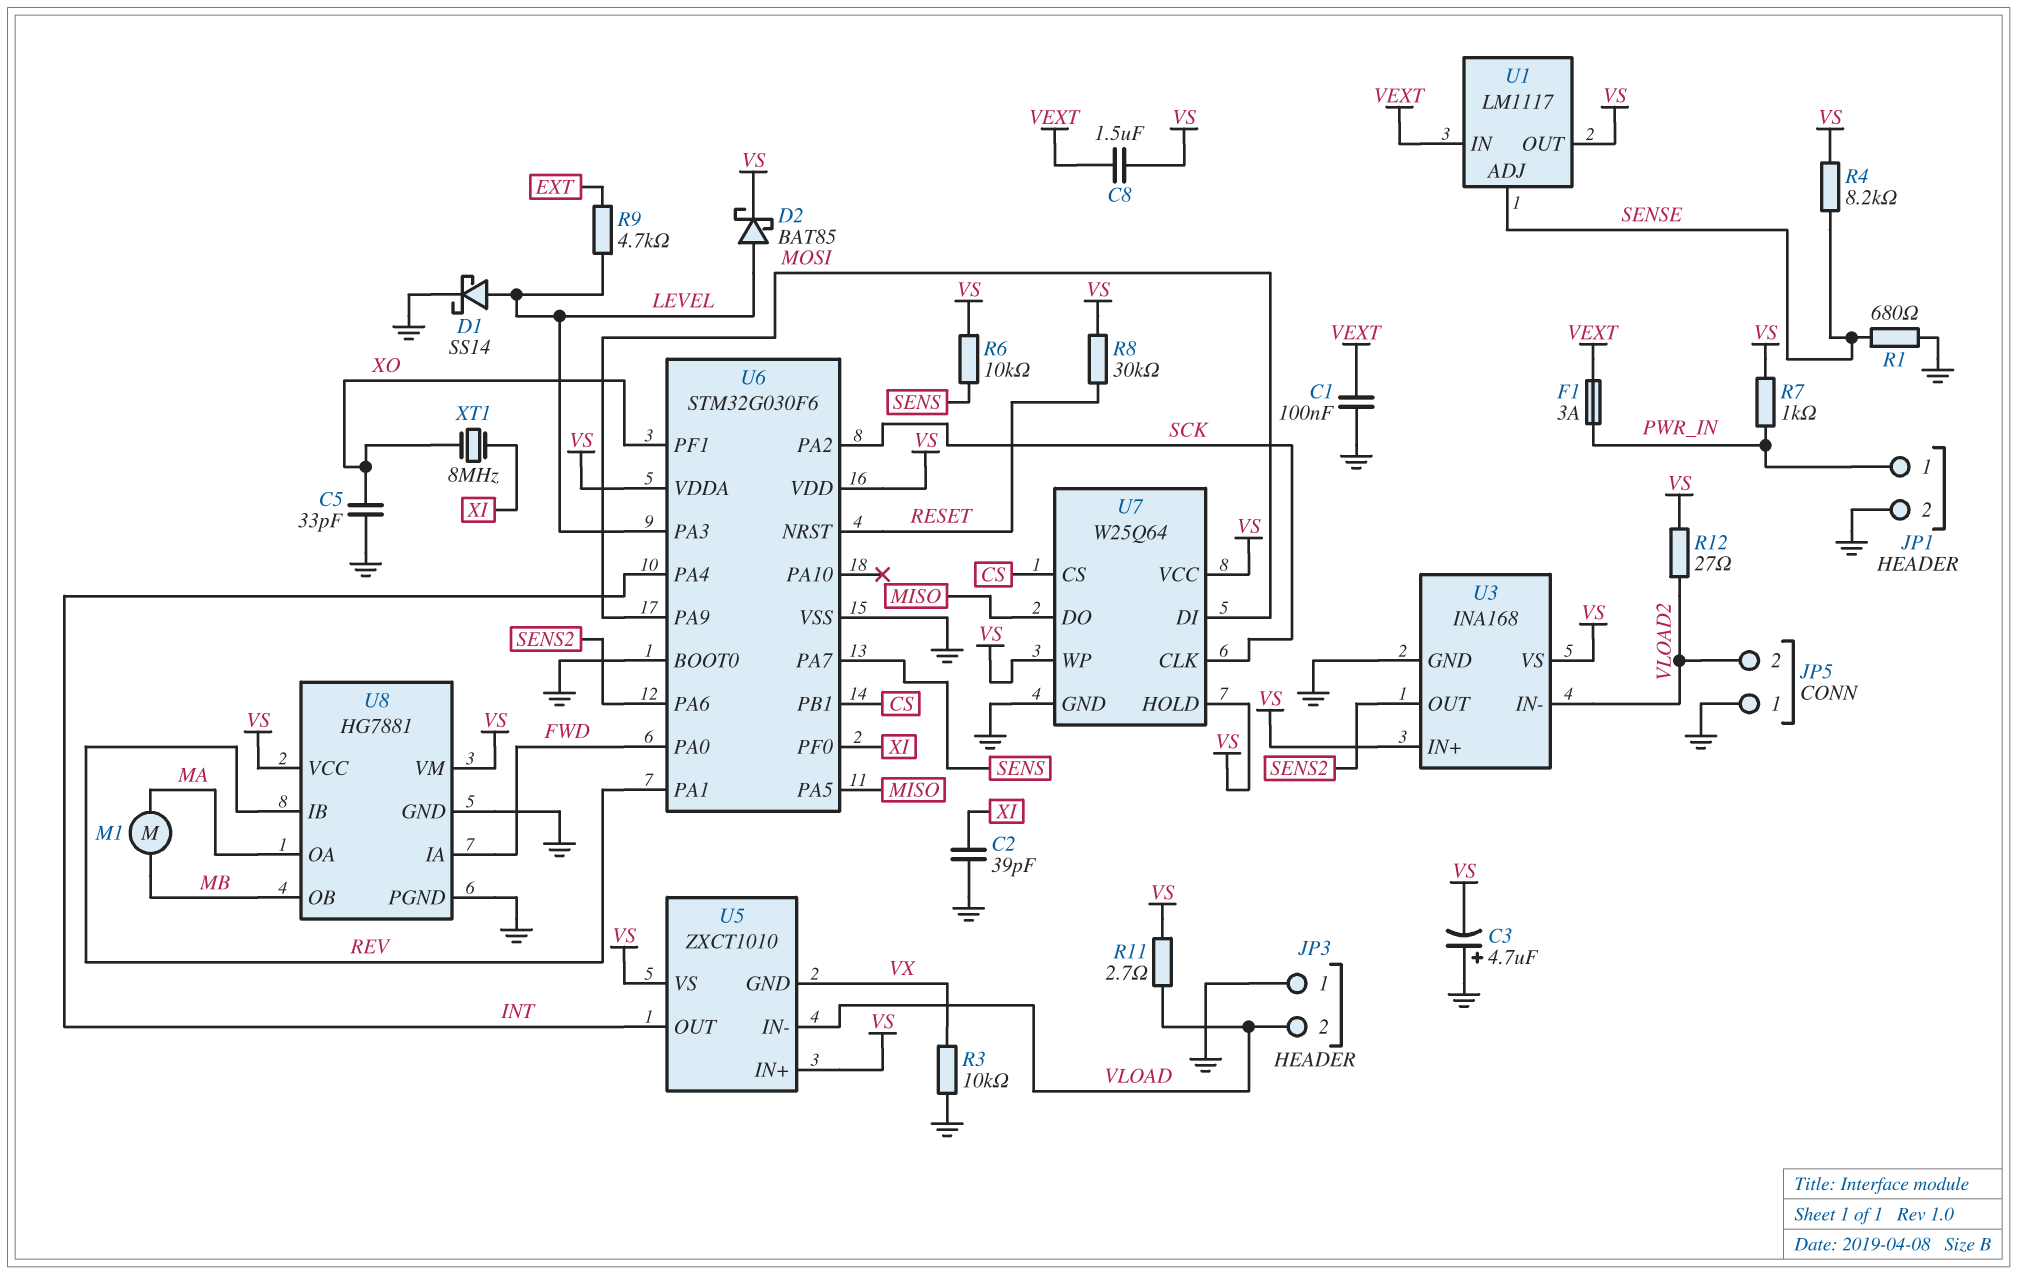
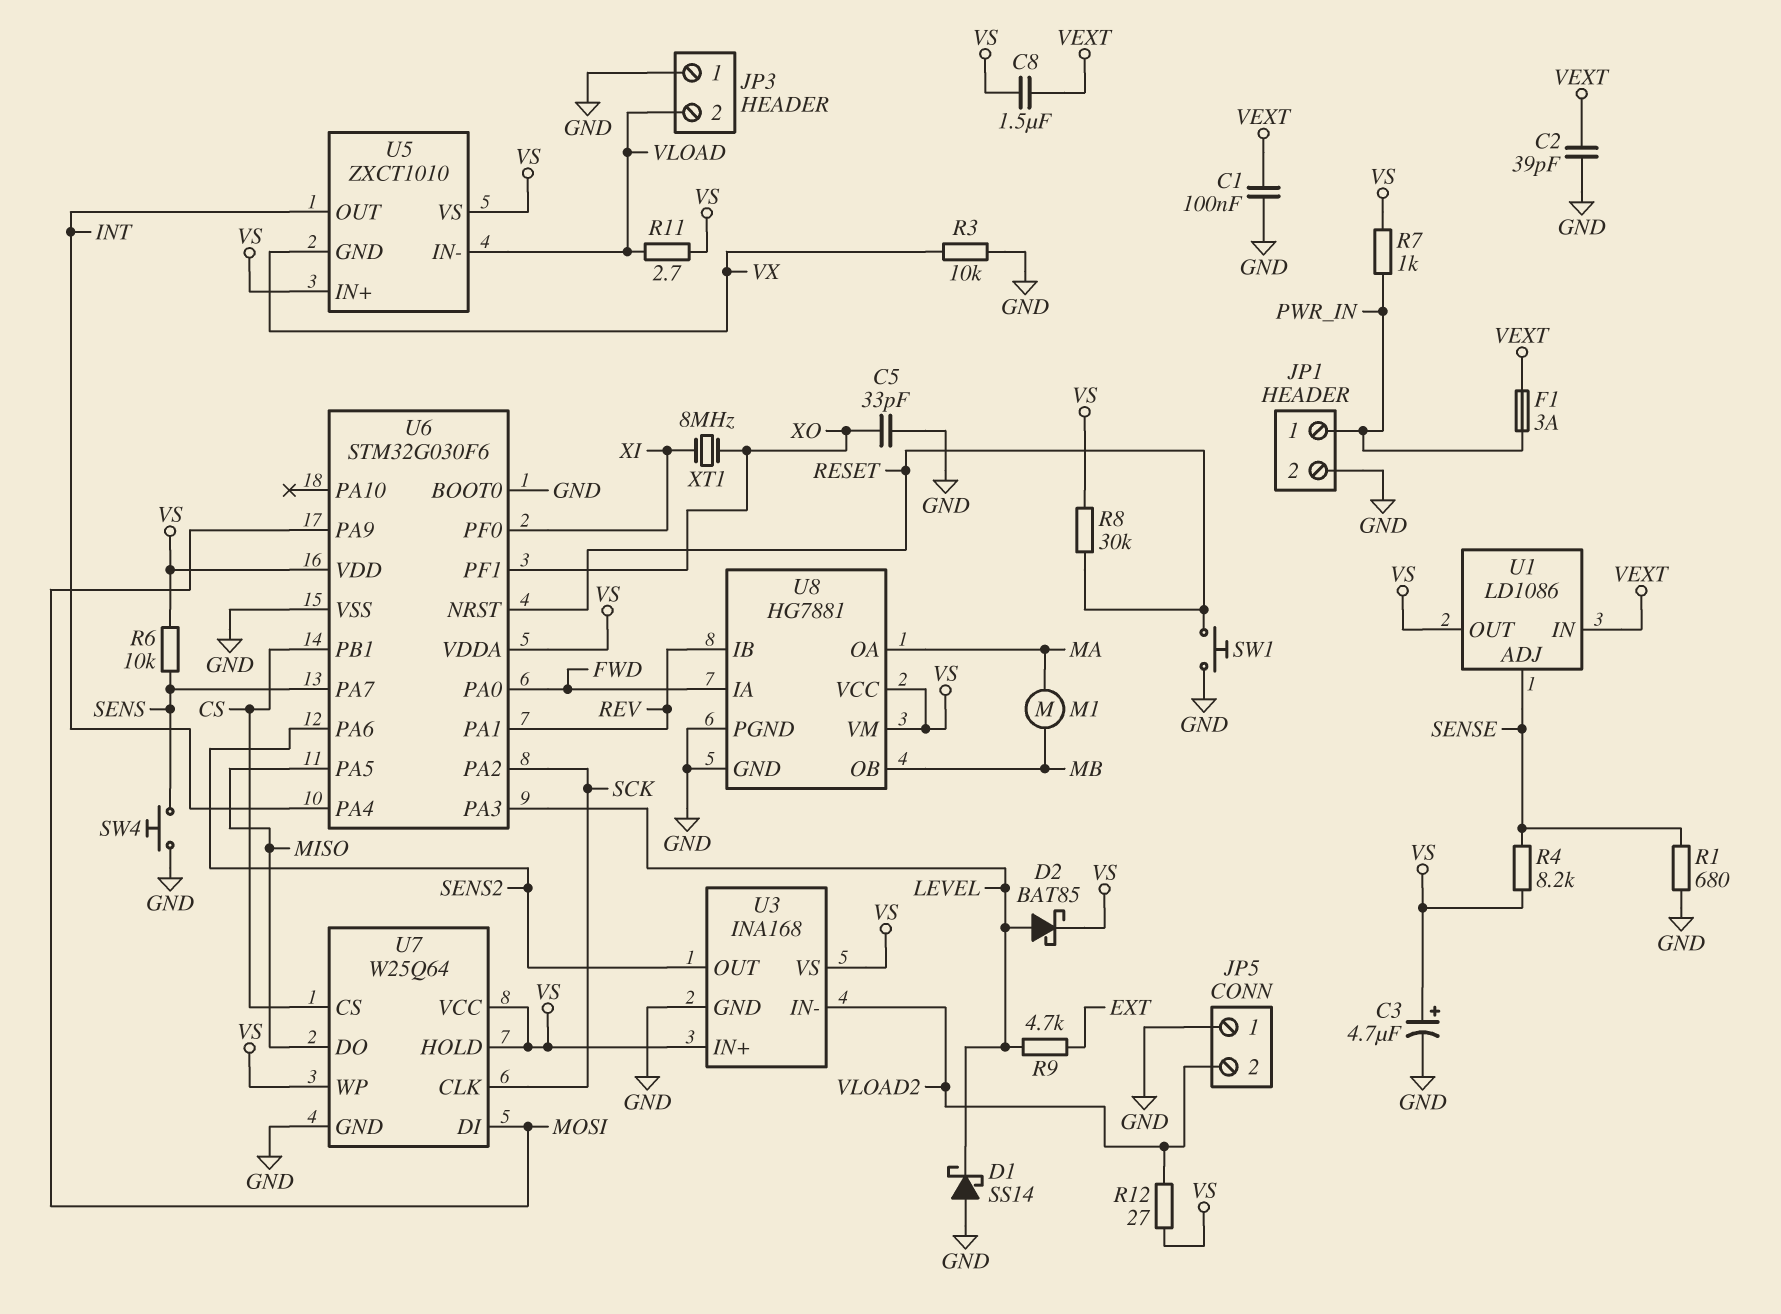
C2: 39pF (GND, XI) -> 39pF (GND, VEXT)
C3: 4.7uF (plus GND, minus VS) -> 4.7uF (plus VS, minus GND)
D1: schottky SS14 (A LEVEL, K GND) -> schottky SS14 (A GND, K LEVEL)
SW1: none -> button (GND, RESET)
SW4: none -> button (GND, SENS)
U1: LM1117 -> LD1086

